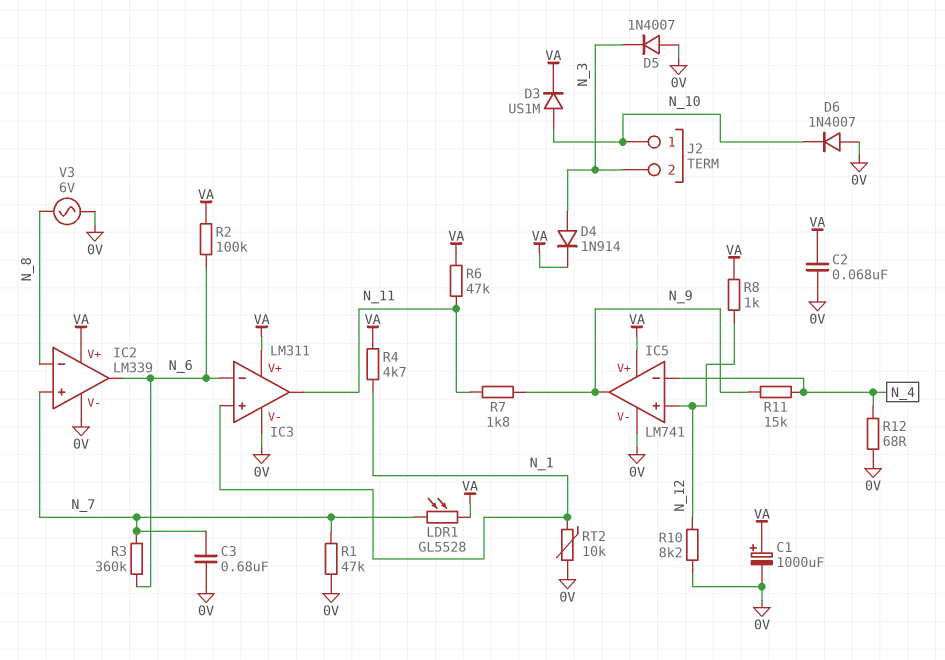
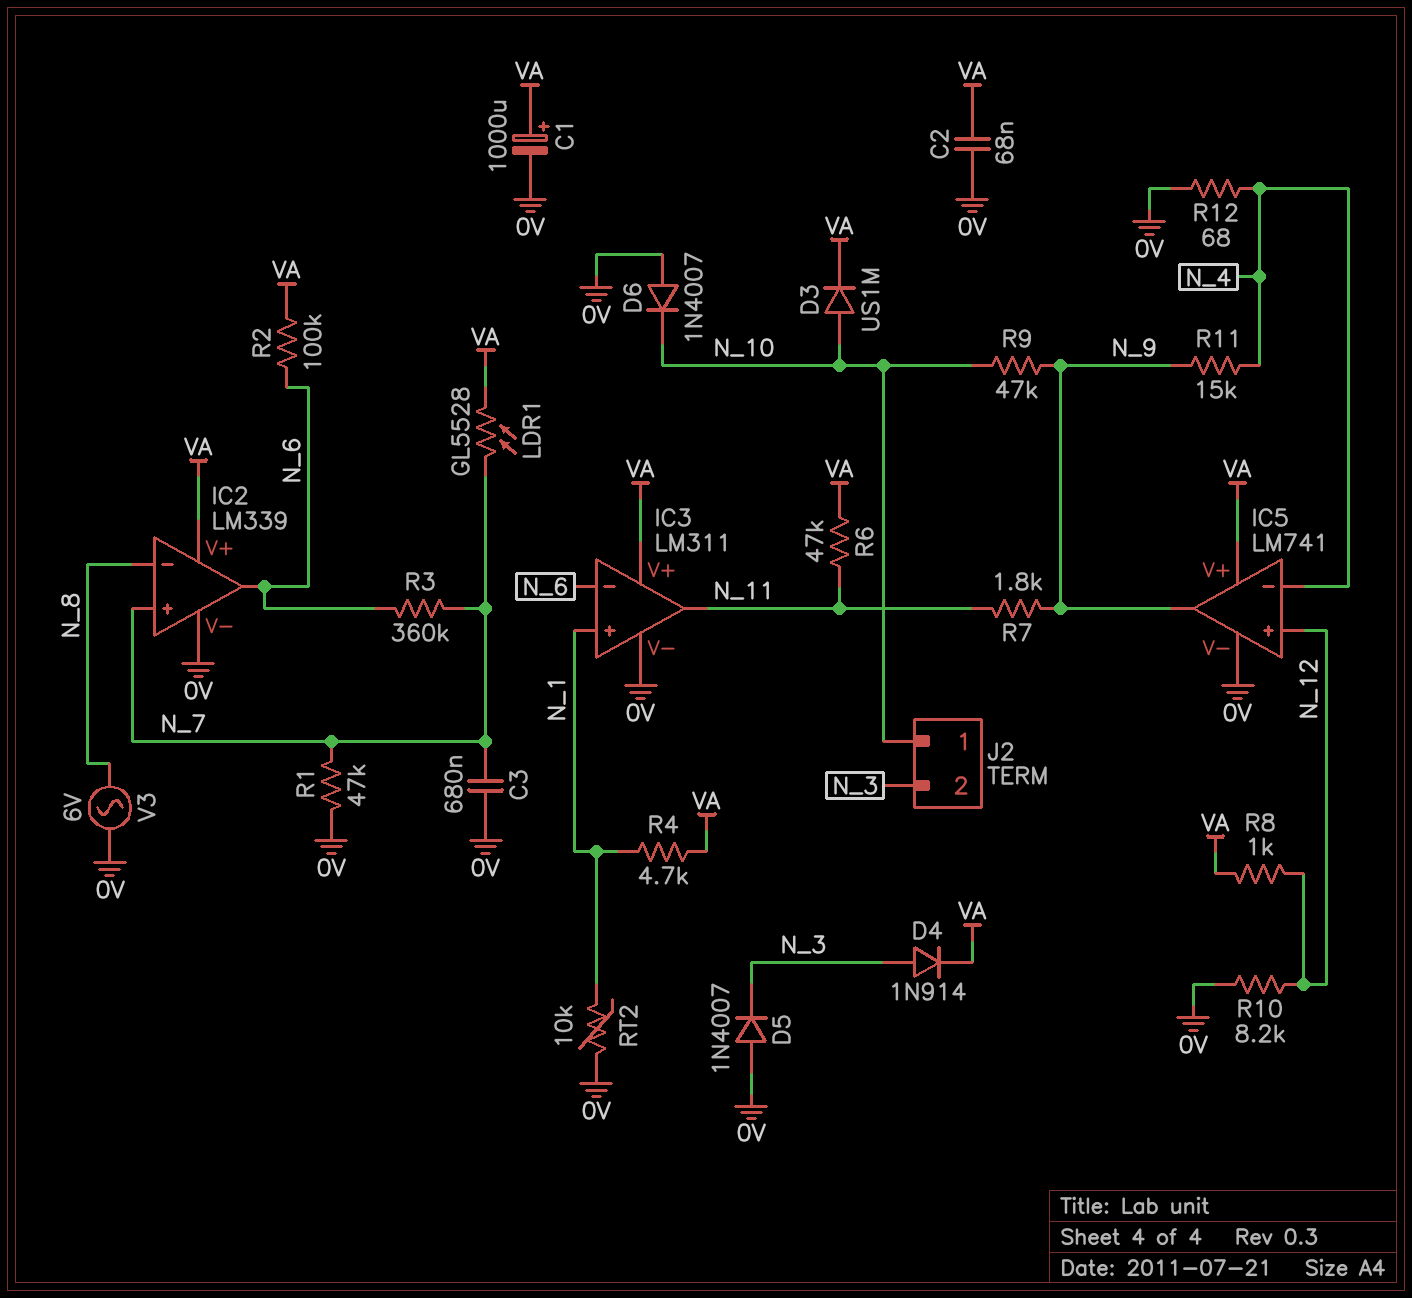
R9: none -> 47k (N_9, N_10)

